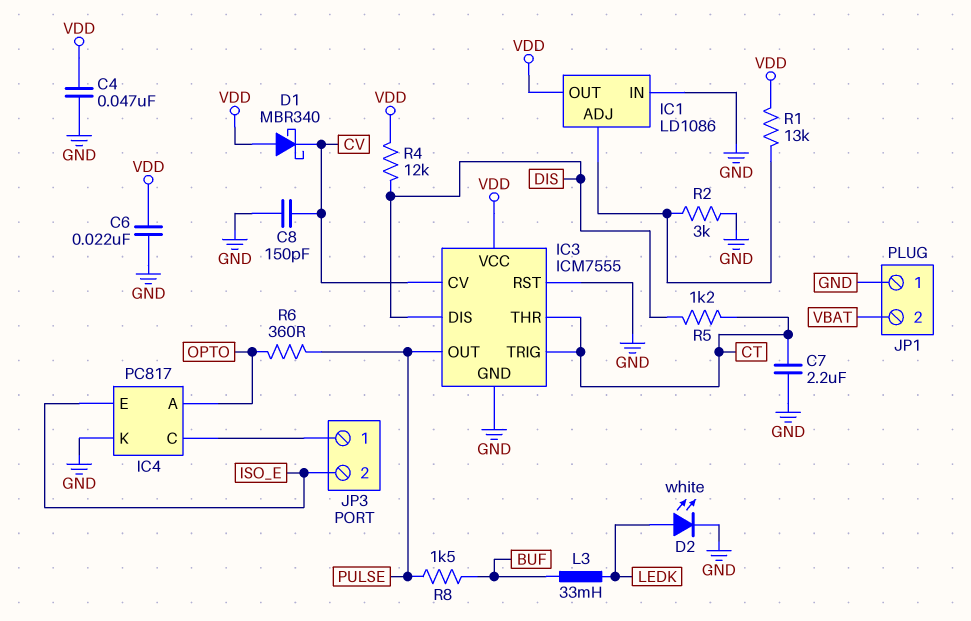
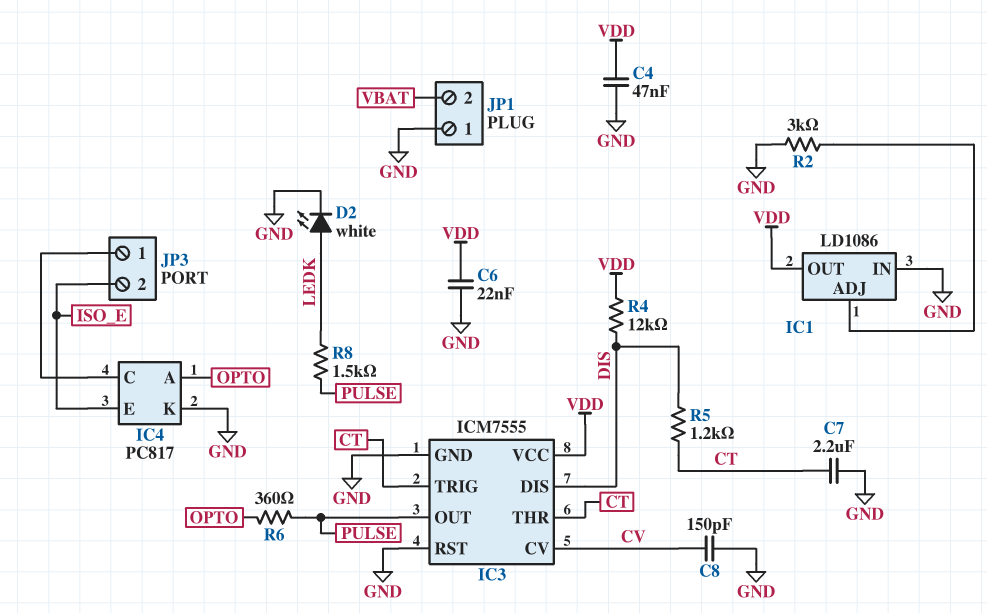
D1: schottky MBR340 (A VDD, K CV) -> none
L3: 33mH (BUF, LEDK) -> none
R1: 13k (IC1/ADJ, VDD) -> none
R8: 1.5k (BUF, PULSE) -> 1.5k (LEDK, PULSE)

